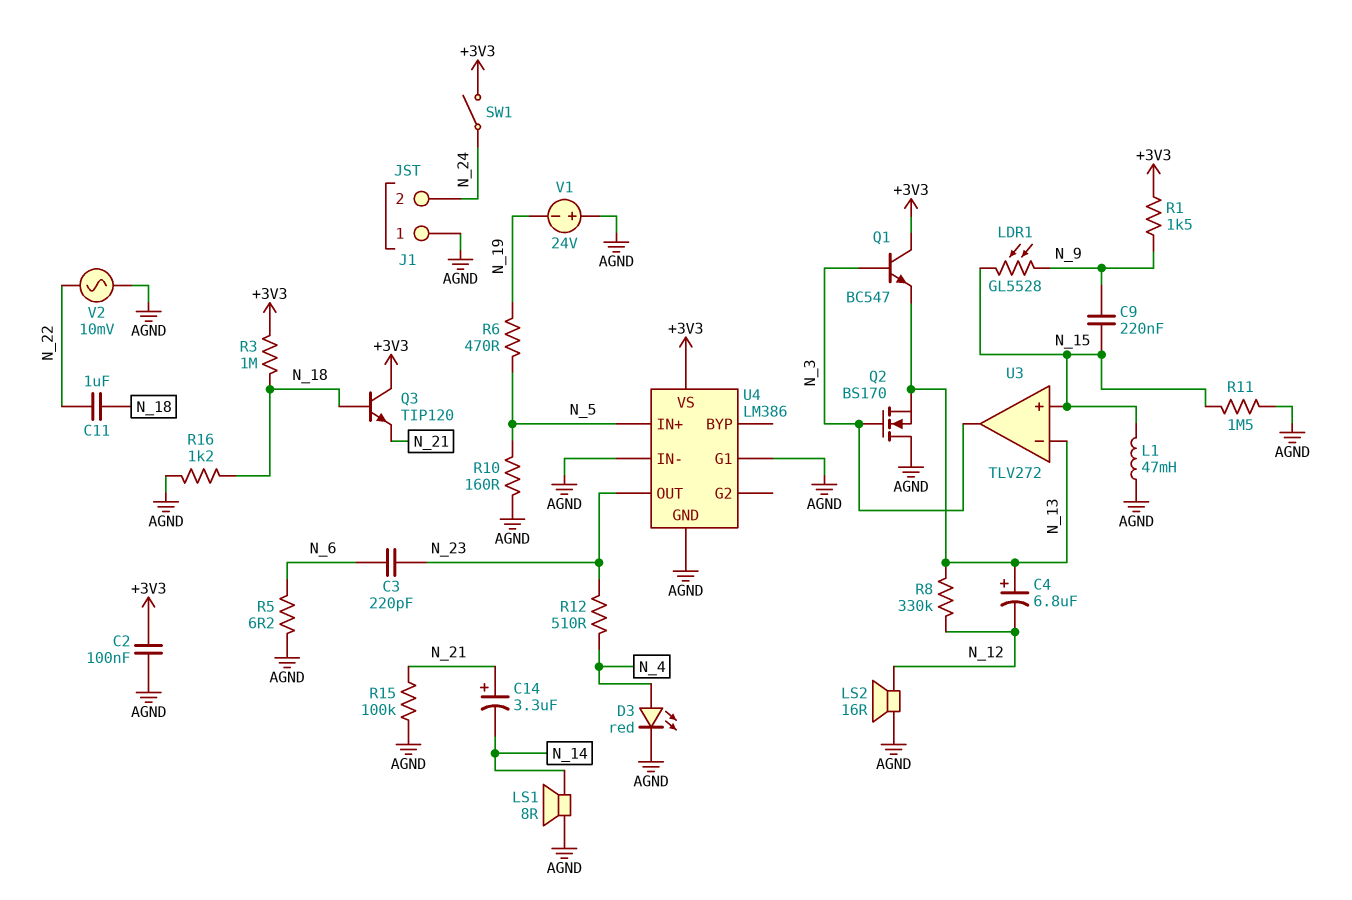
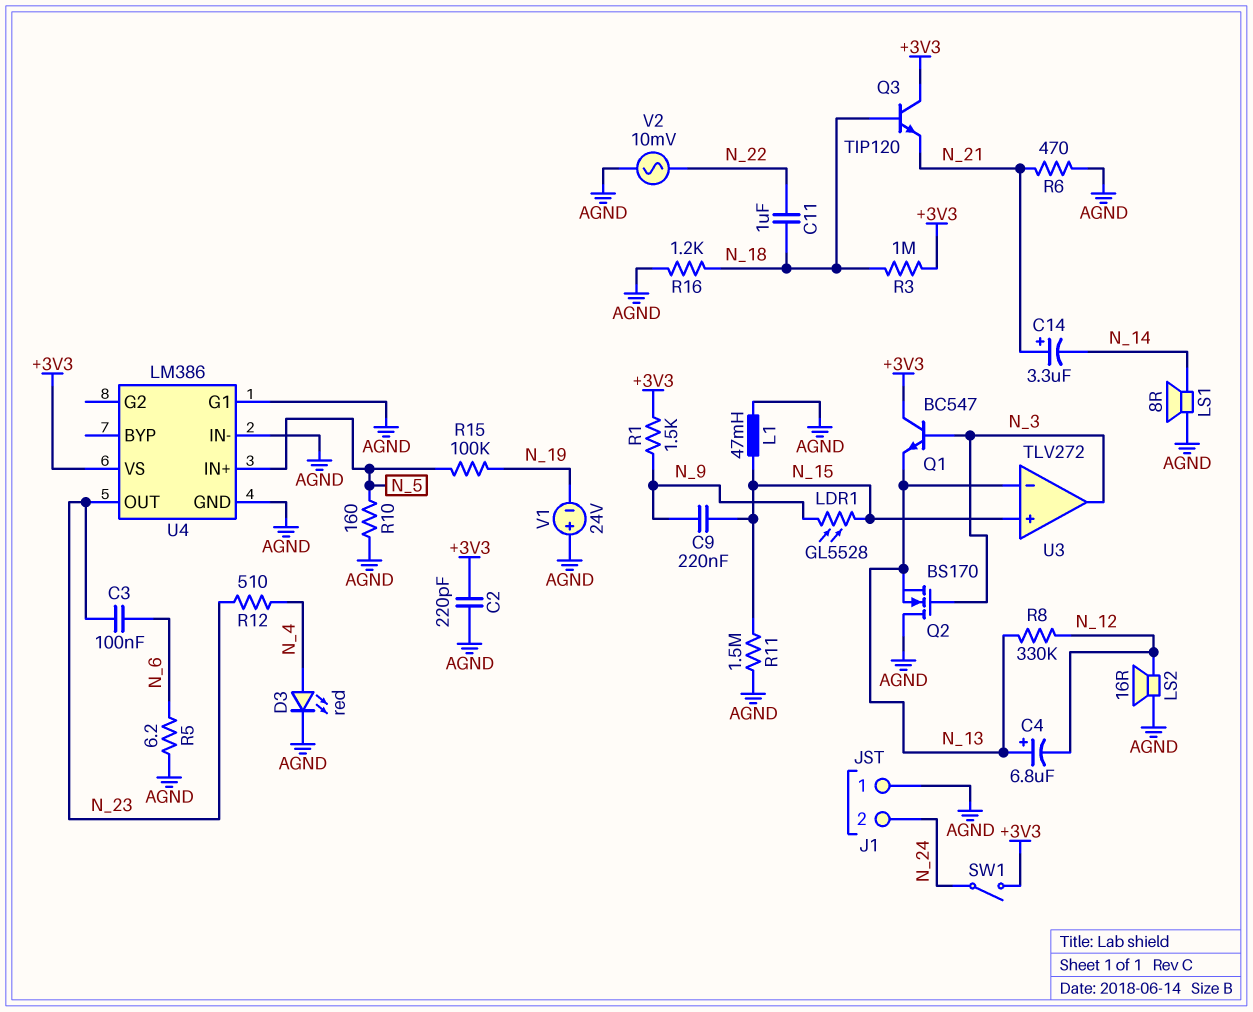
C2: 100nF (+3V3, AGND) -> 220pF (+3V3, AGND)
C3: 220pF (N_6, N_23) -> 100nF (N_6, N_23)
R6: 470 (N_5, N_19) -> 470 (AGND, N_21)
R15: 100k (AGND, N_21) -> 100k (N_5, N_19)

